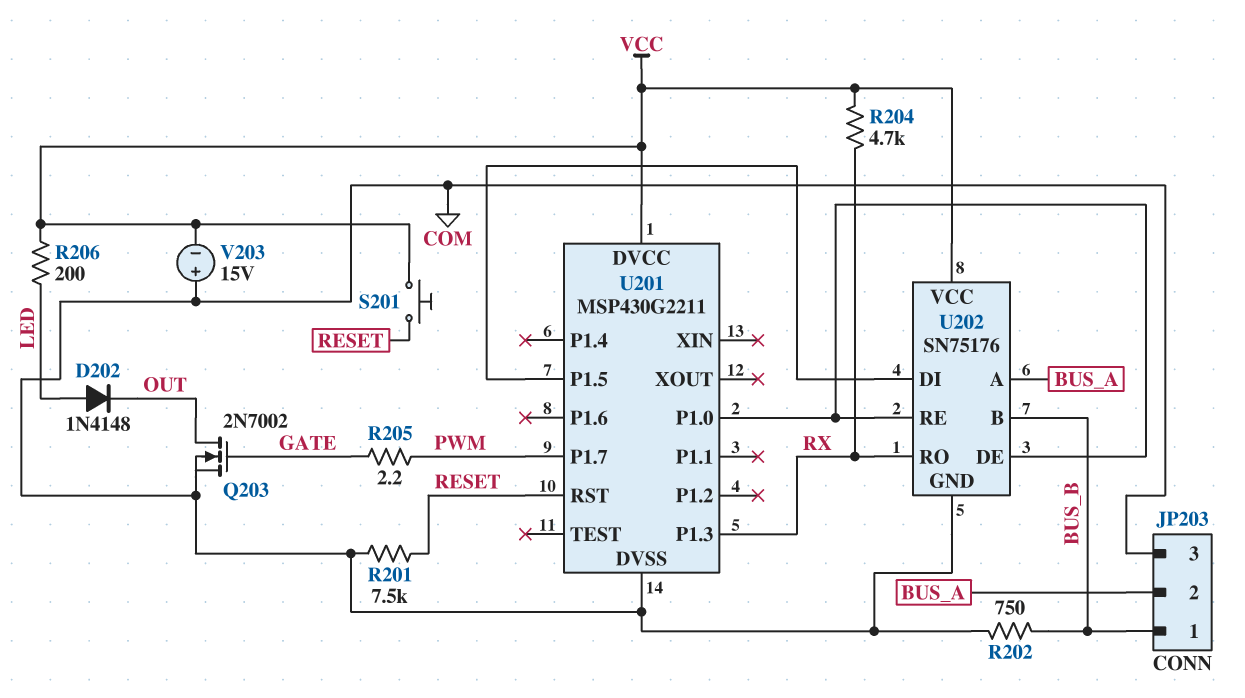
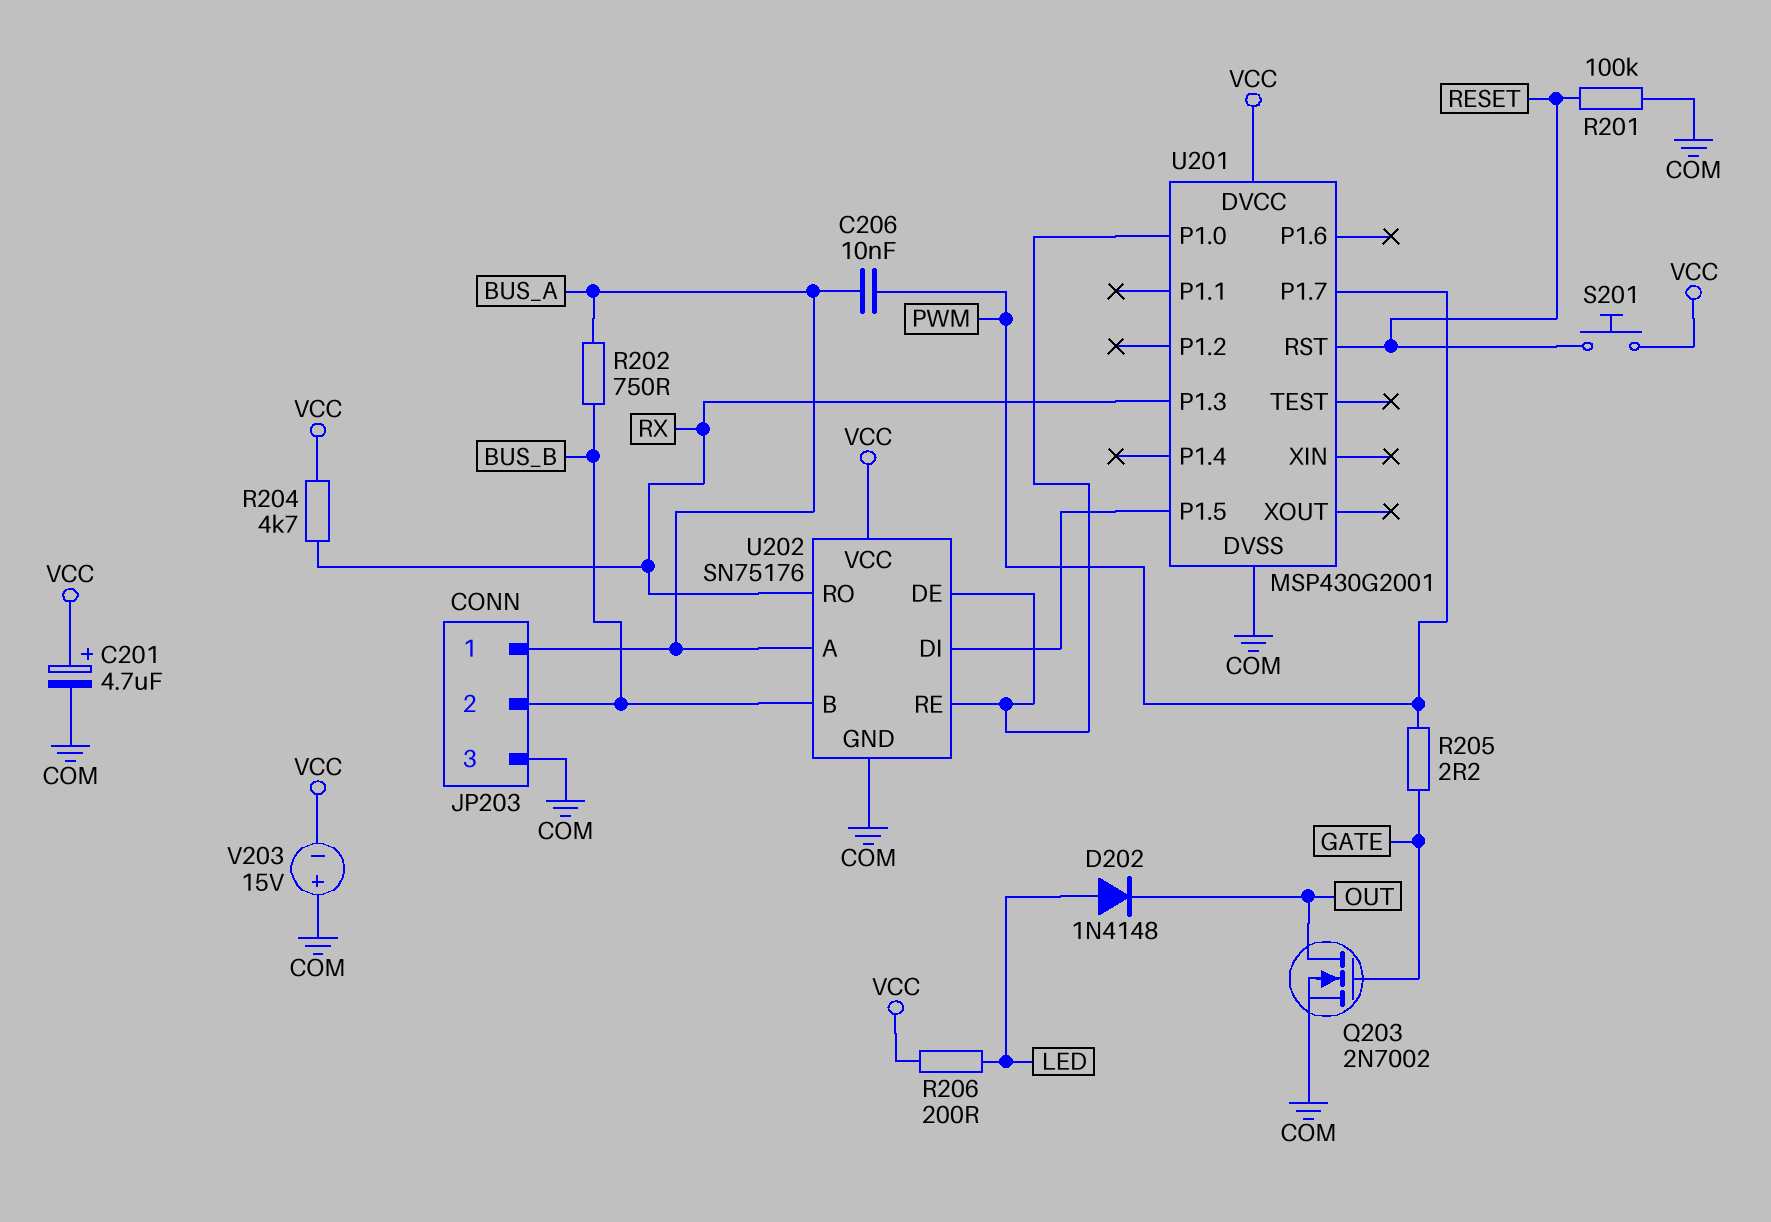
C201: none -> 4.7uF (plus VCC, minus COM)
C206: none -> 10nF (BUS_A, PWM)
JP203 pin 1: BUS_B -> BUS_A
JP203 pin 2: BUS_A -> BUS_B
R201: 7.5k (COM, RESET) -> 100k (COM, RESET)
R202: 750 (BUS_B, COM) -> 750 (BUS_A, BUS_B)
U201: MSP430G2211 -> MSP430G2001

